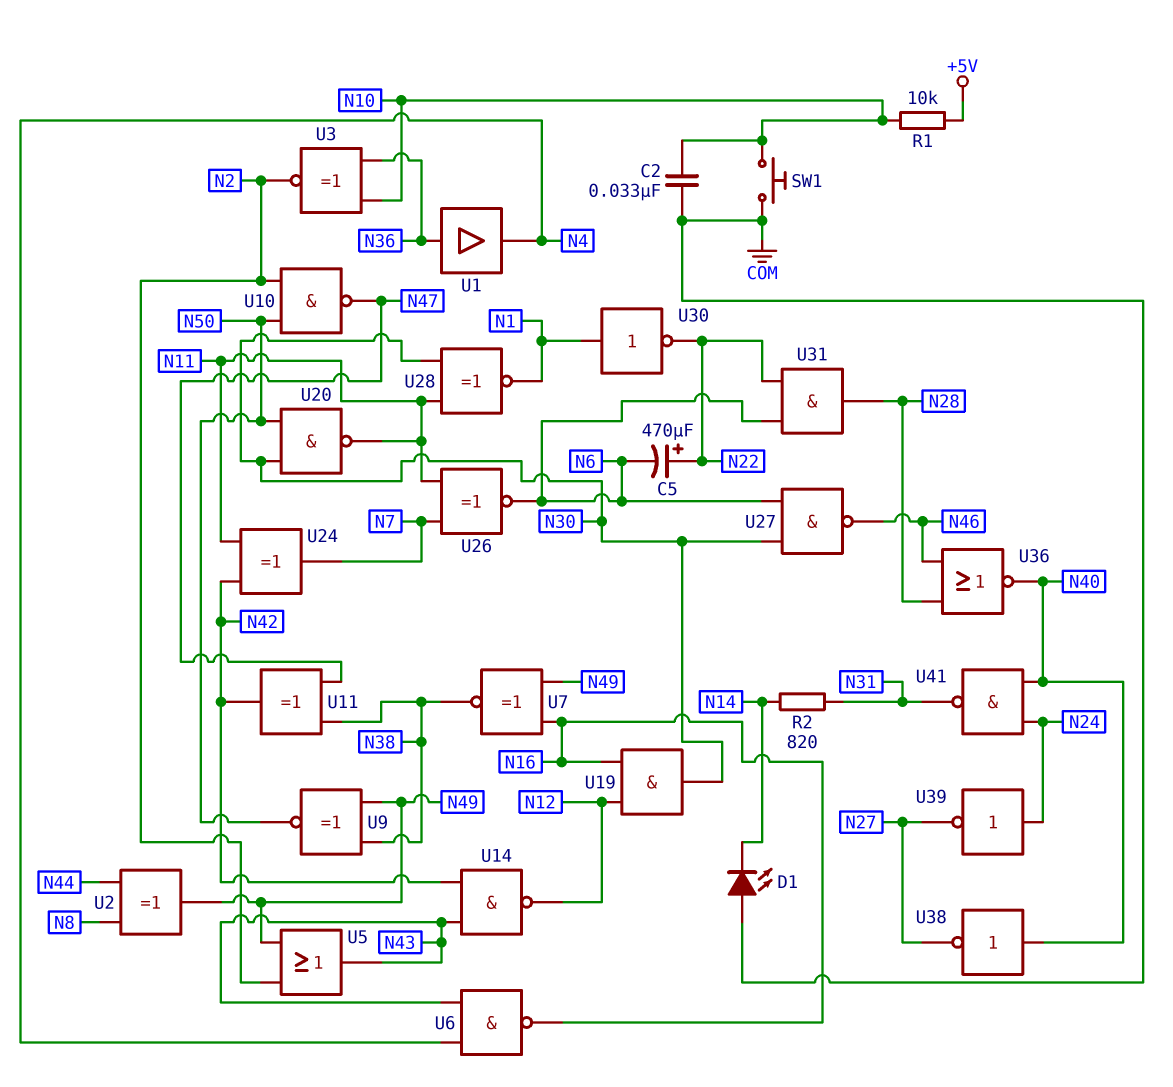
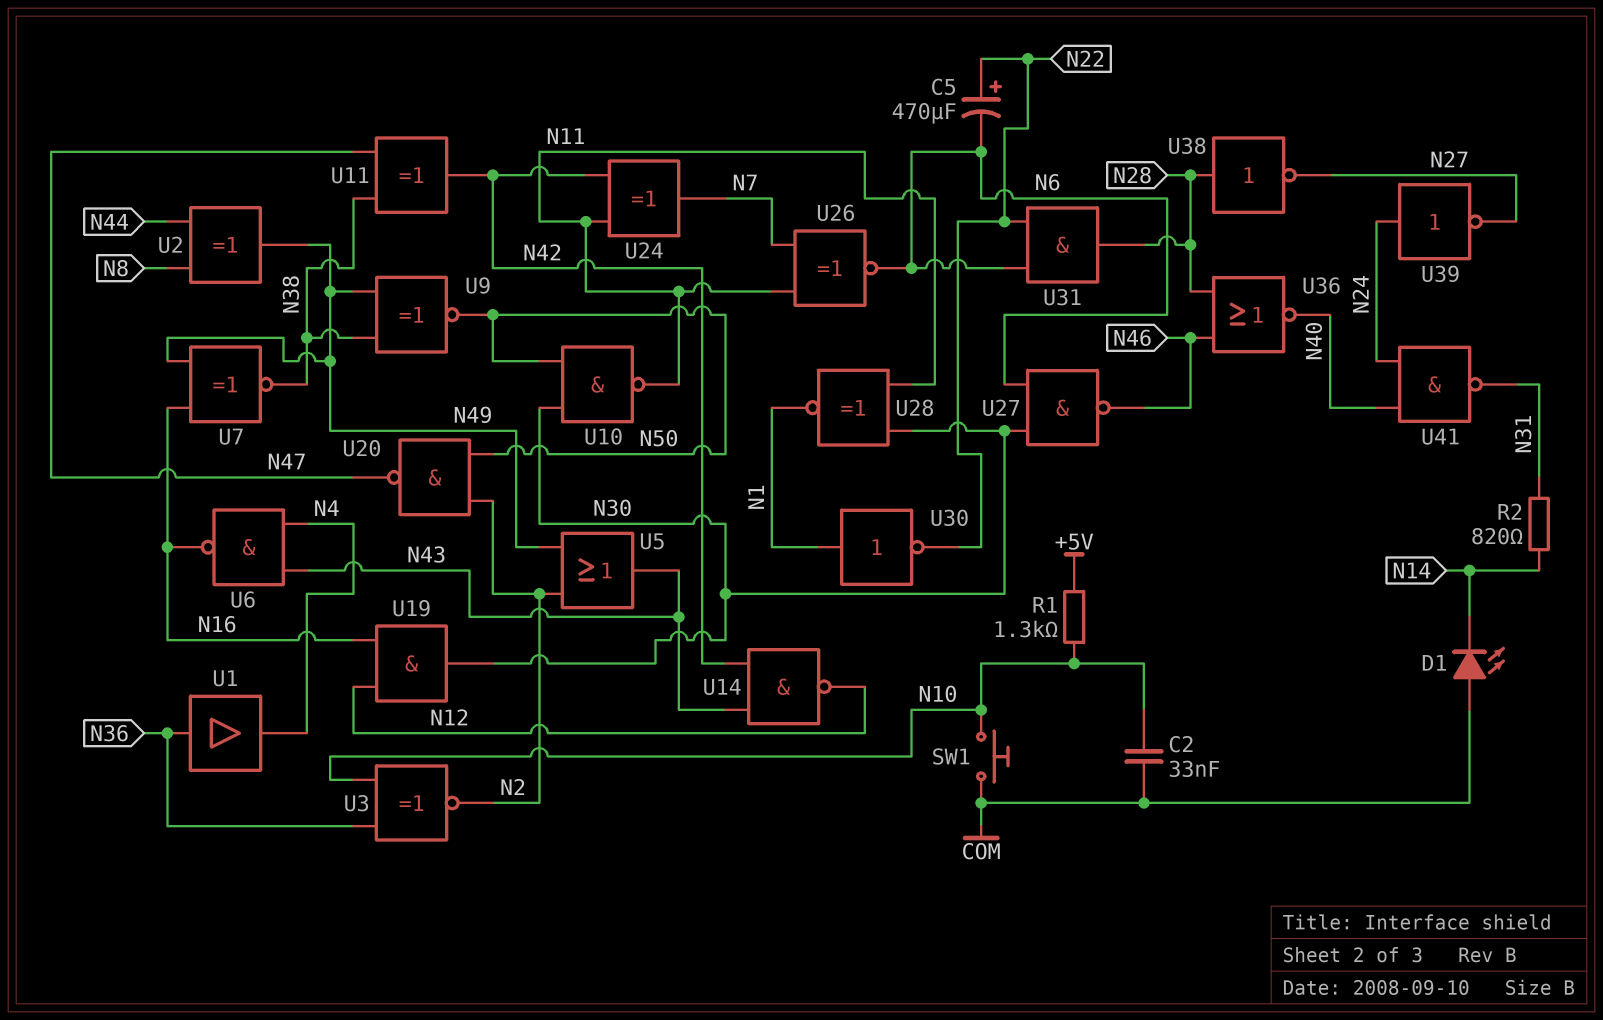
R1: 10k (+5V, N10) -> 1.3k (+5V, N10)
U10: NAND (in N2, in N50, out N47) -> NAND (in N30, in N50, out N11)
U20: NAND (in N30, in N50, out N11) -> NAND (in N2, in N50, out N47)
U38: NOT (in N40, out N27) -> NOT (in N28, out N27)

